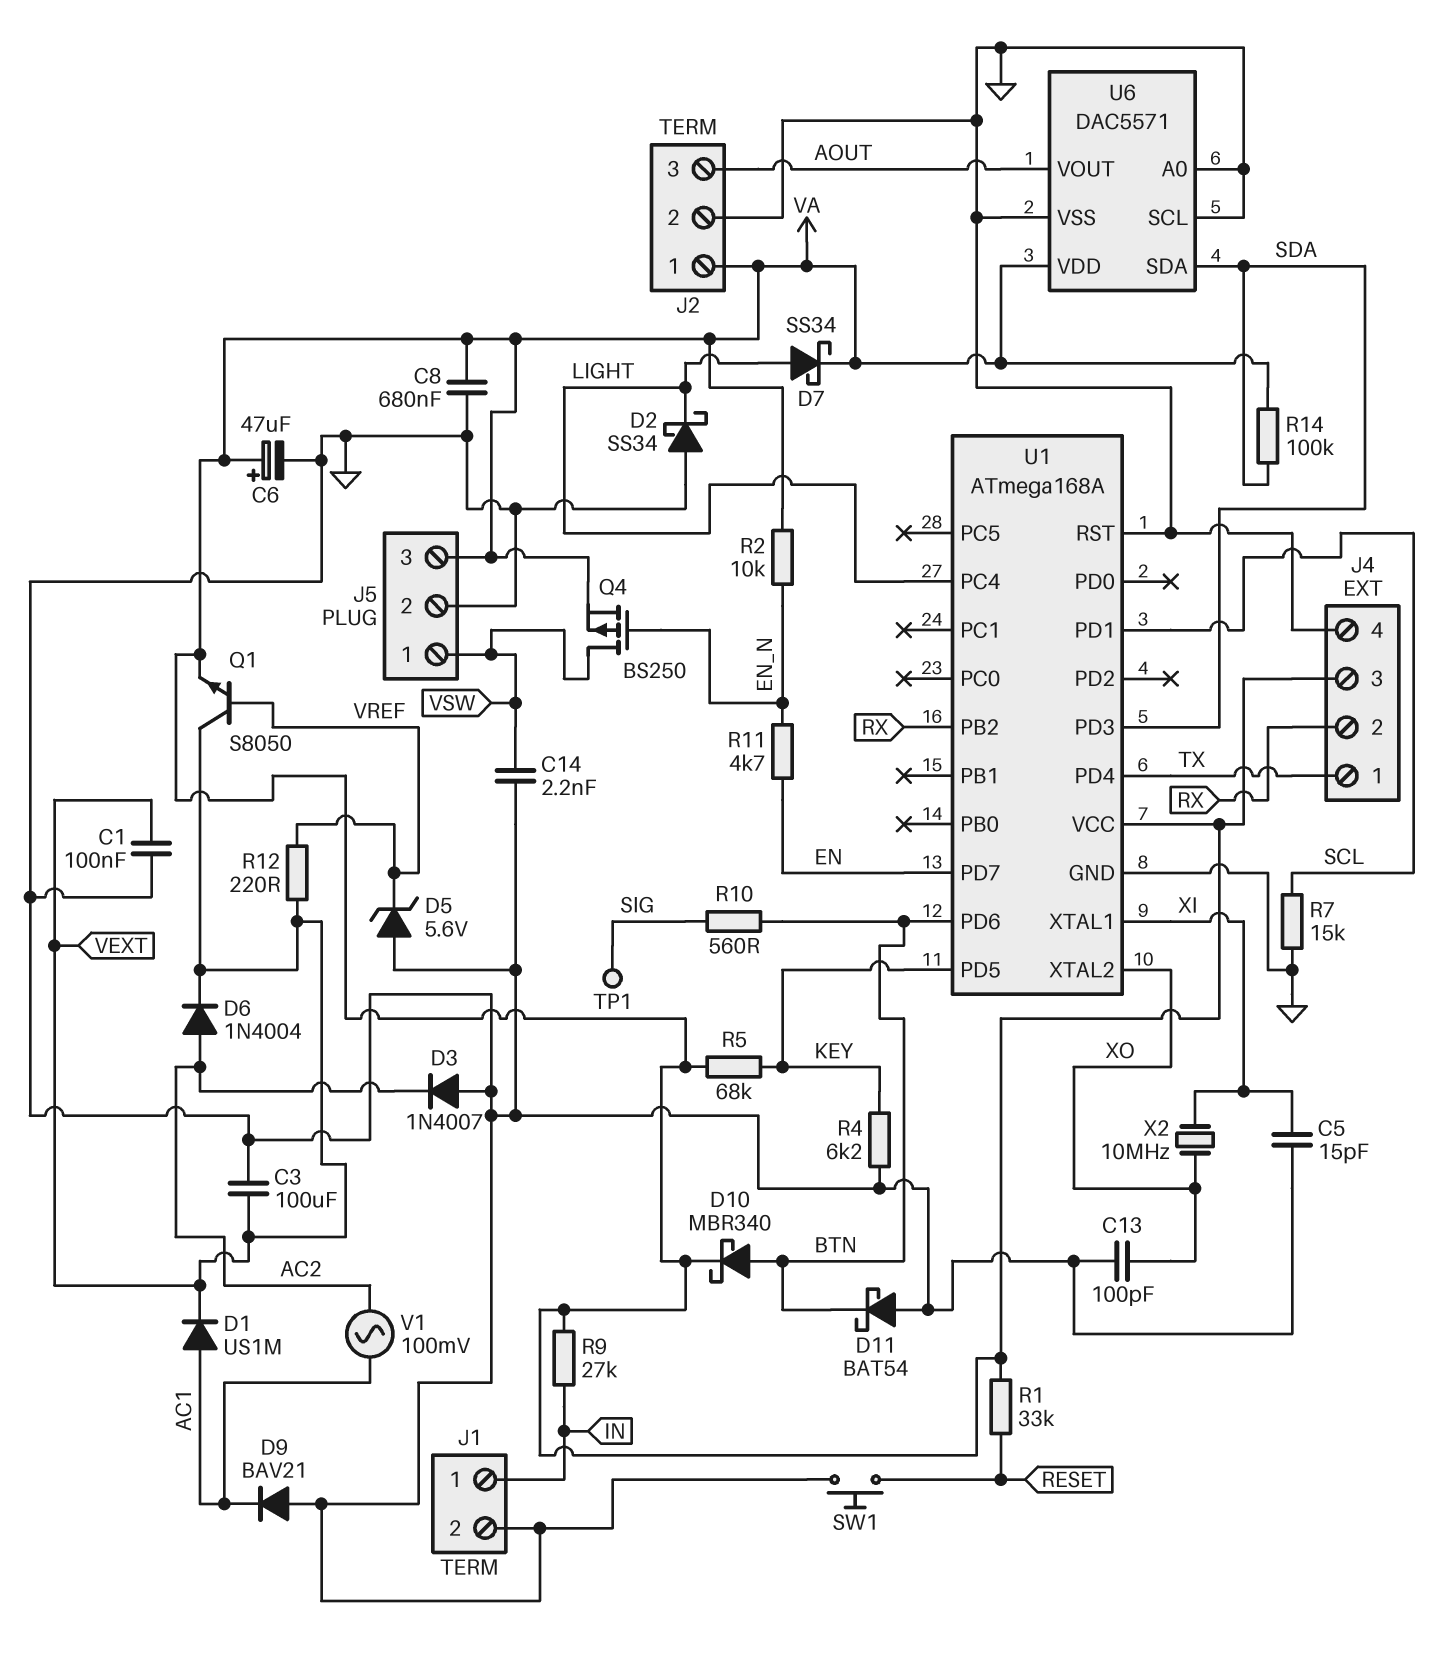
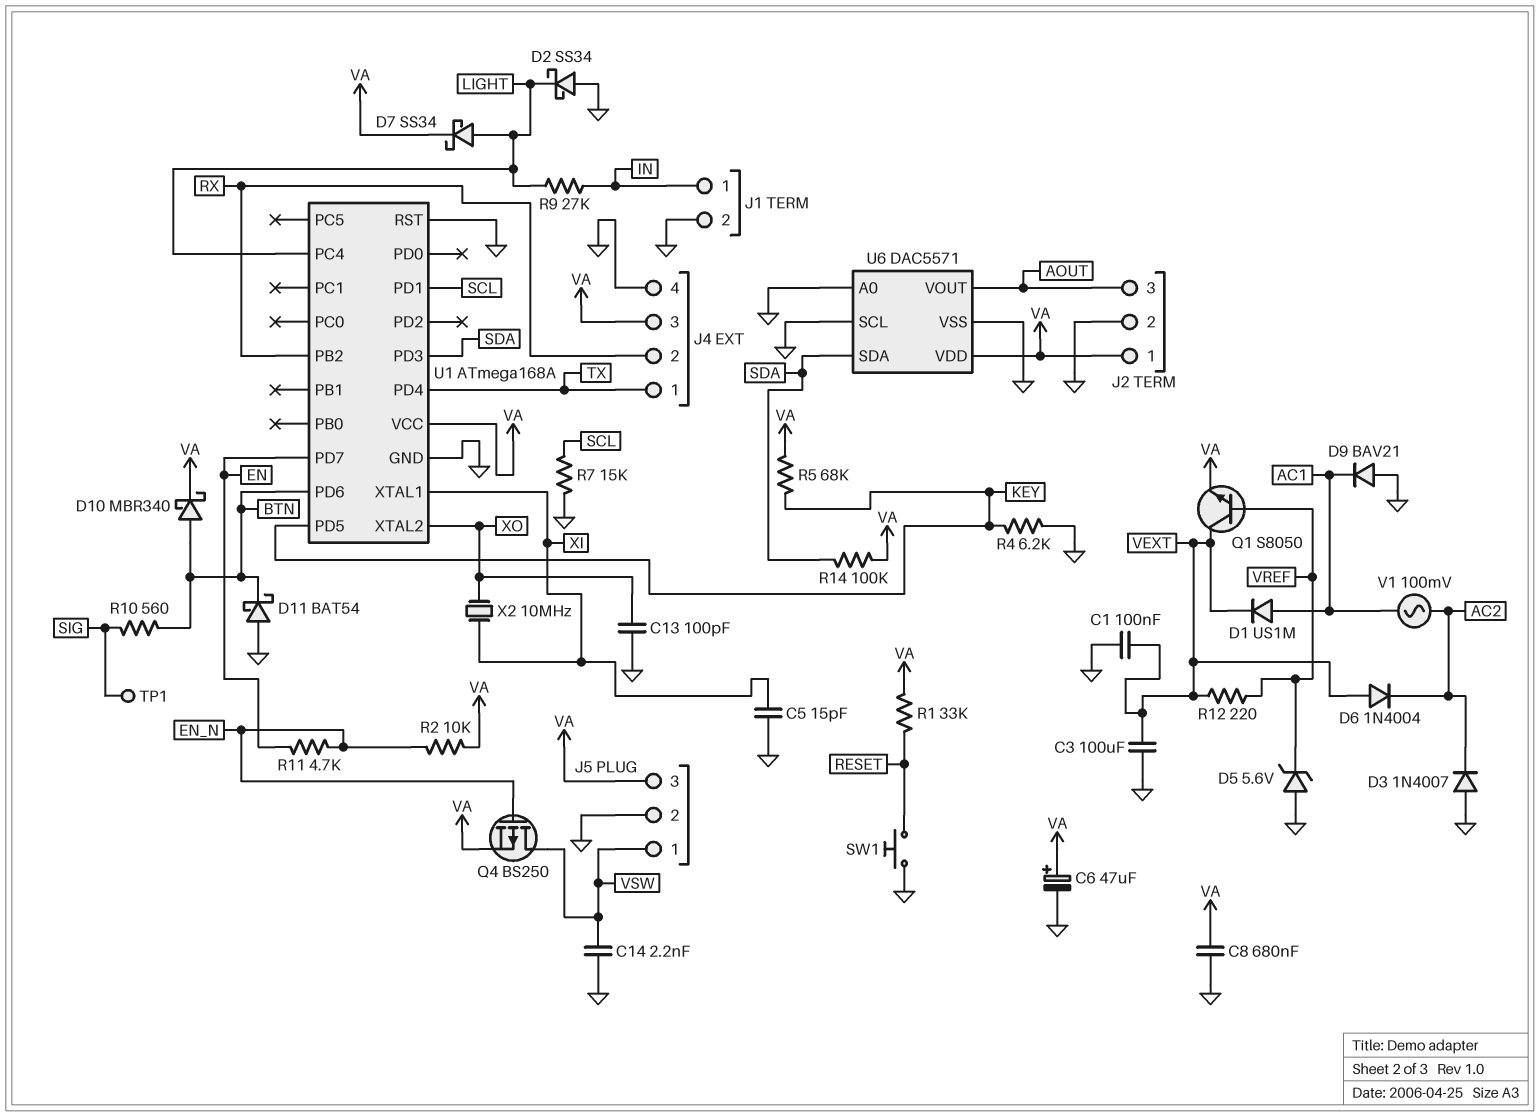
D6: diode 1N4004 (A AC2, K VEXT) -> diode 1N4004 (A VEXT, K AC2)
R9: 27k (IN, VA) -> 27k (IN, LIGHT)

